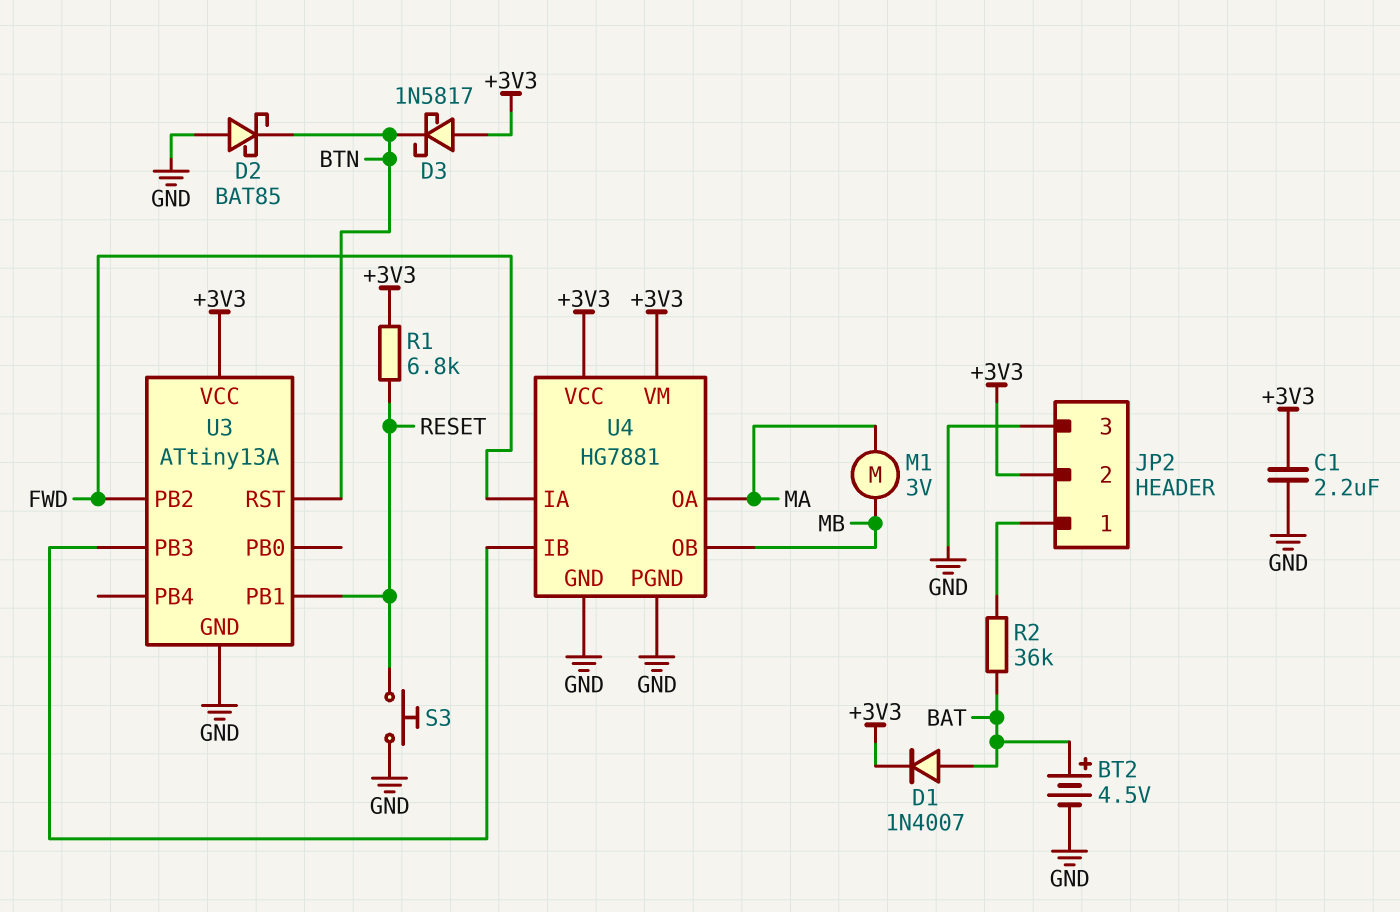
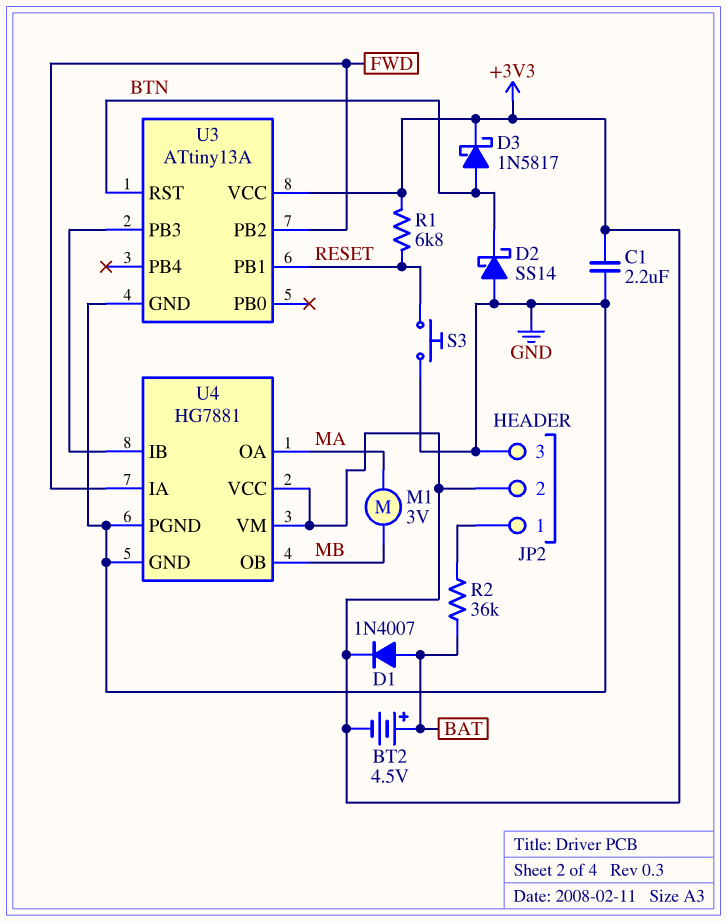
BT2: 4.5V (plus BAT, minus GND) -> 4.5V (plus BAT, minus +3V3)
D2: schottky BAT85 (A GND, K BTN) -> schottky SS14 (A GND, K BTN)
D3: schottky 1N5817 (A +3V3, K BTN) -> schottky 1N5817 (A BTN, K +3V3)

